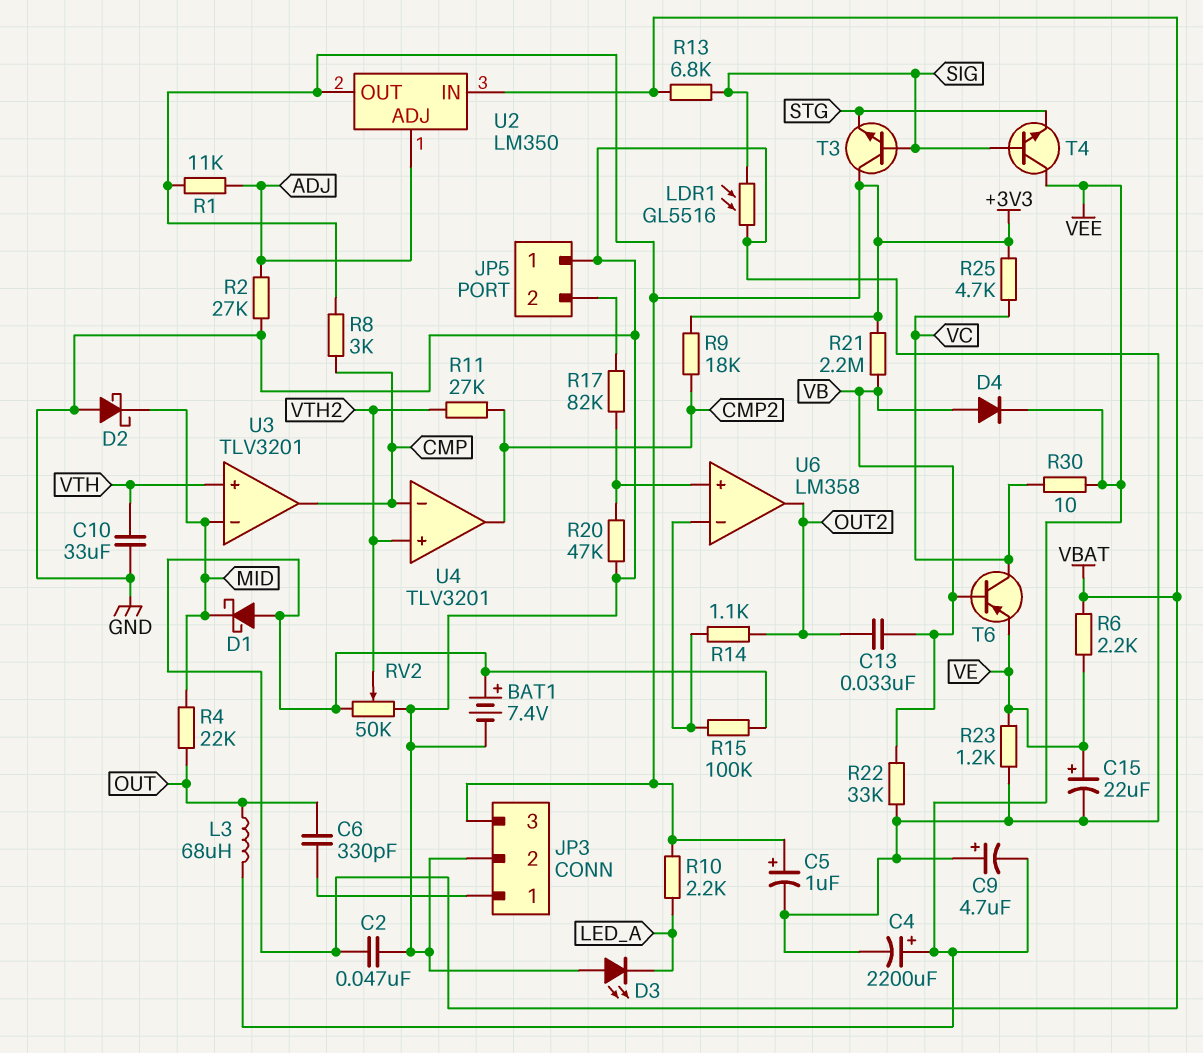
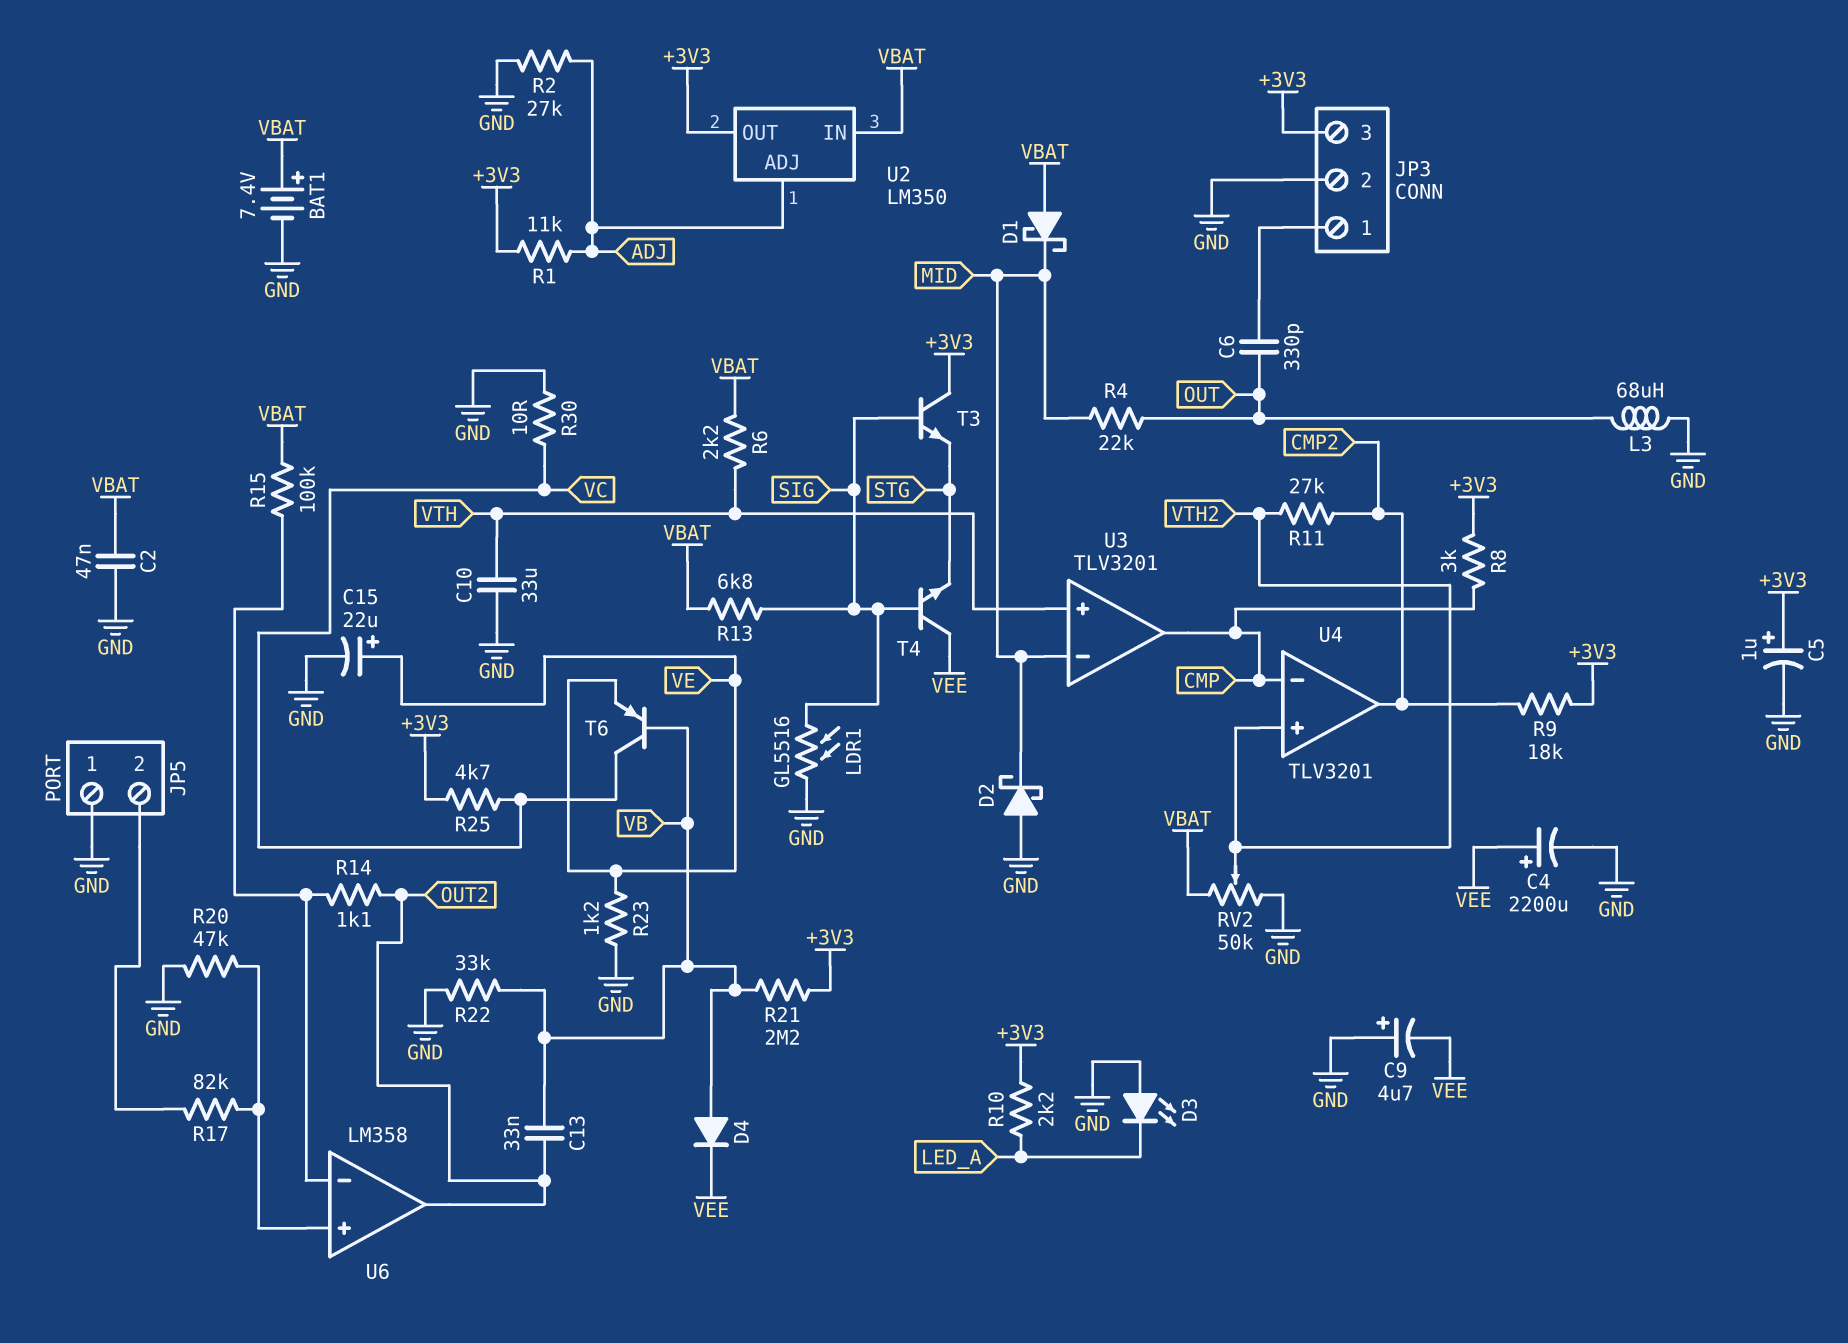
L3: 68uH (OUT, VEE) -> 68uH (GND, OUT)
R6: 2.2k (VBAT, VE) -> 2.2k (VBAT, VTH)
R30: 10 (VC, VEE) -> 10 (GND, VC)

